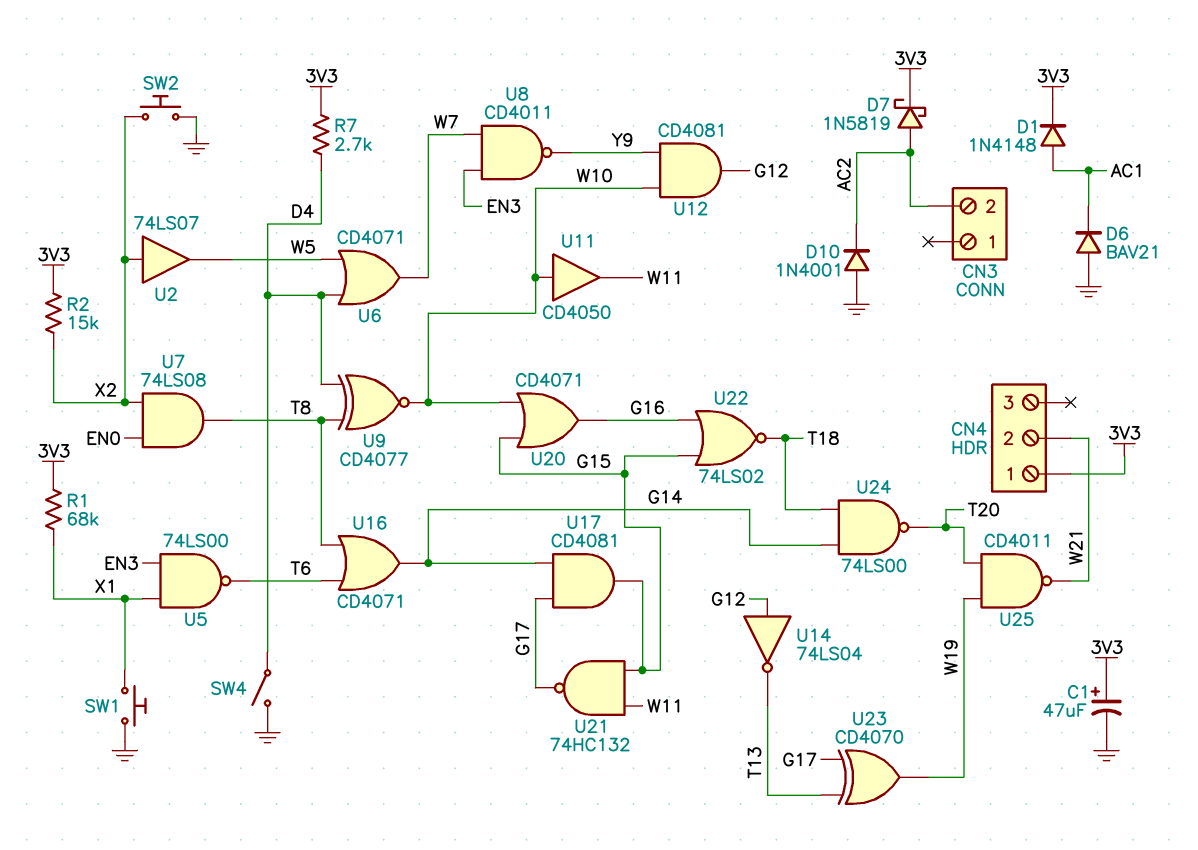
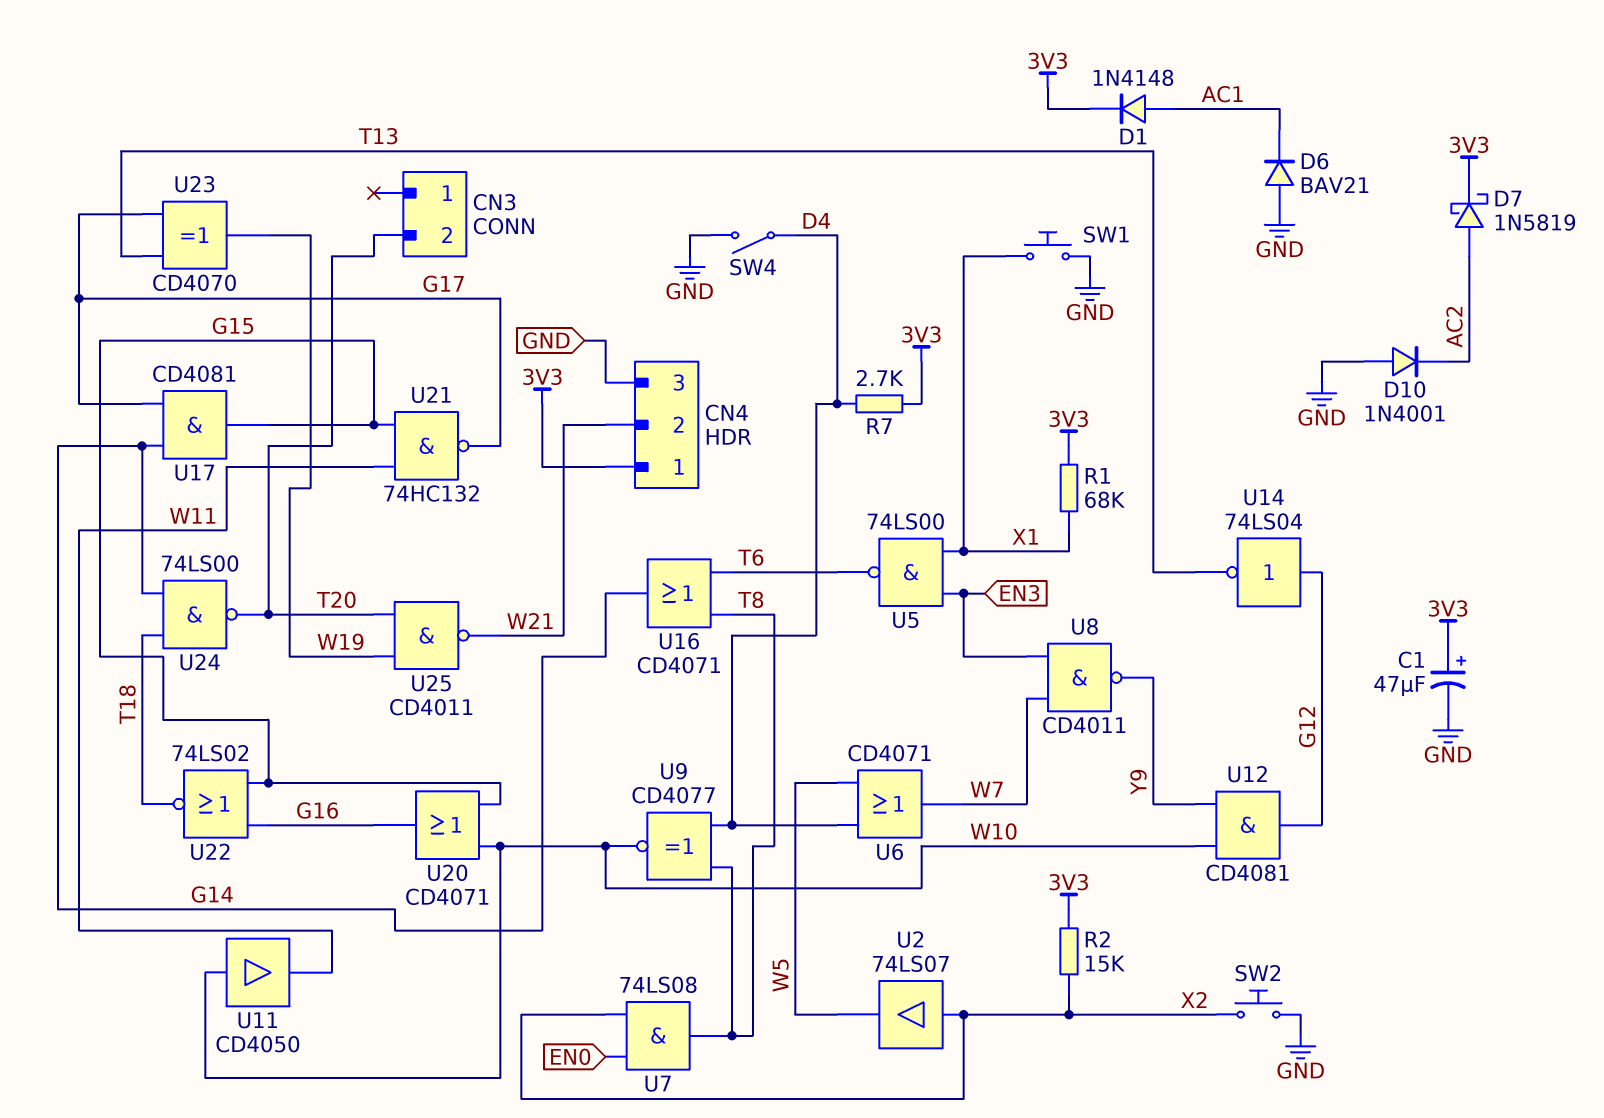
CN3 pin 2: AC2 -> T20
CN4 pin 3: none -> GND

